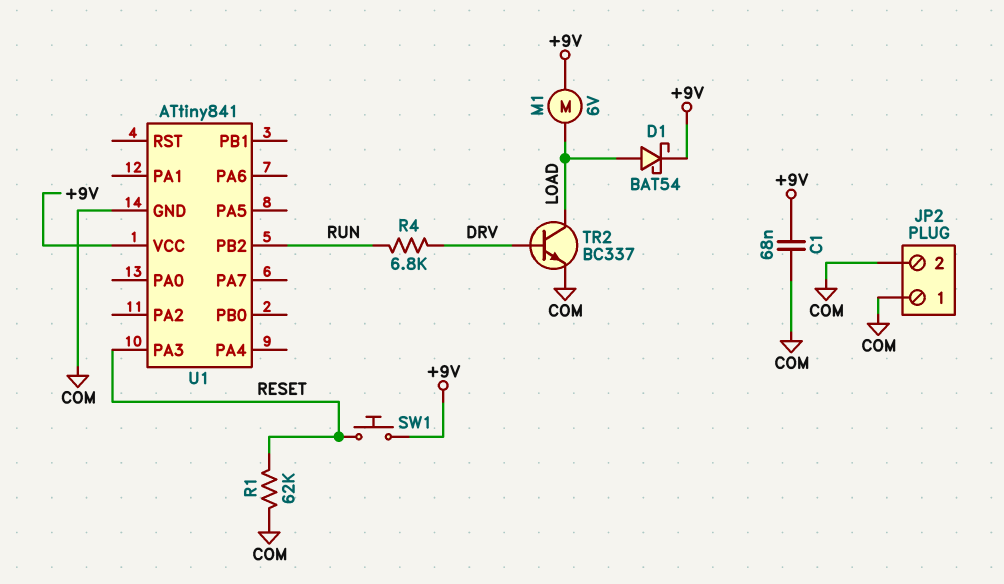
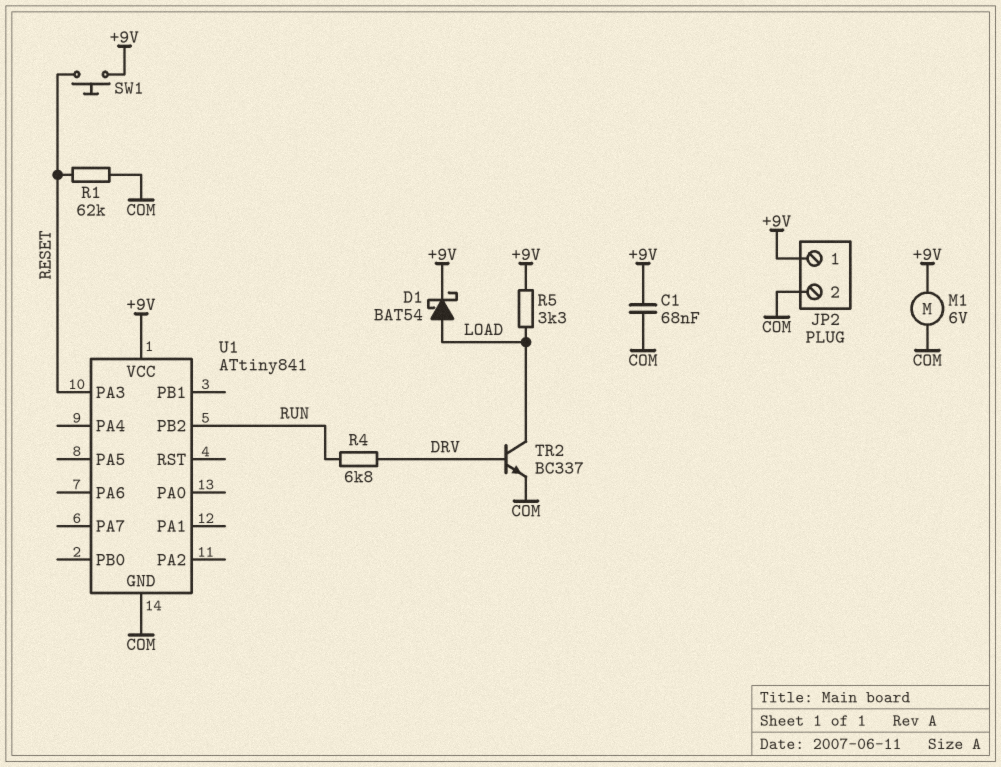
JP2 pin 1: COM -> +9V
M1: motor 6V (+9V, LOAD) -> motor 6V (+9V, COM)
R5: none -> 3.3k (+9V, LOAD)

